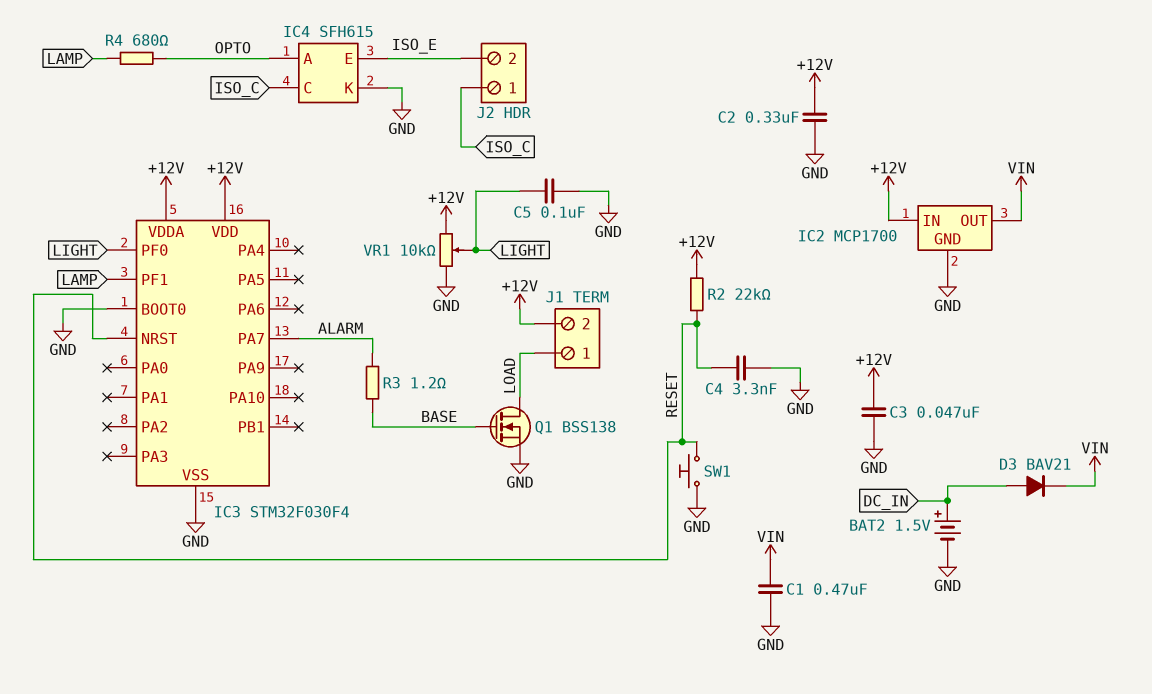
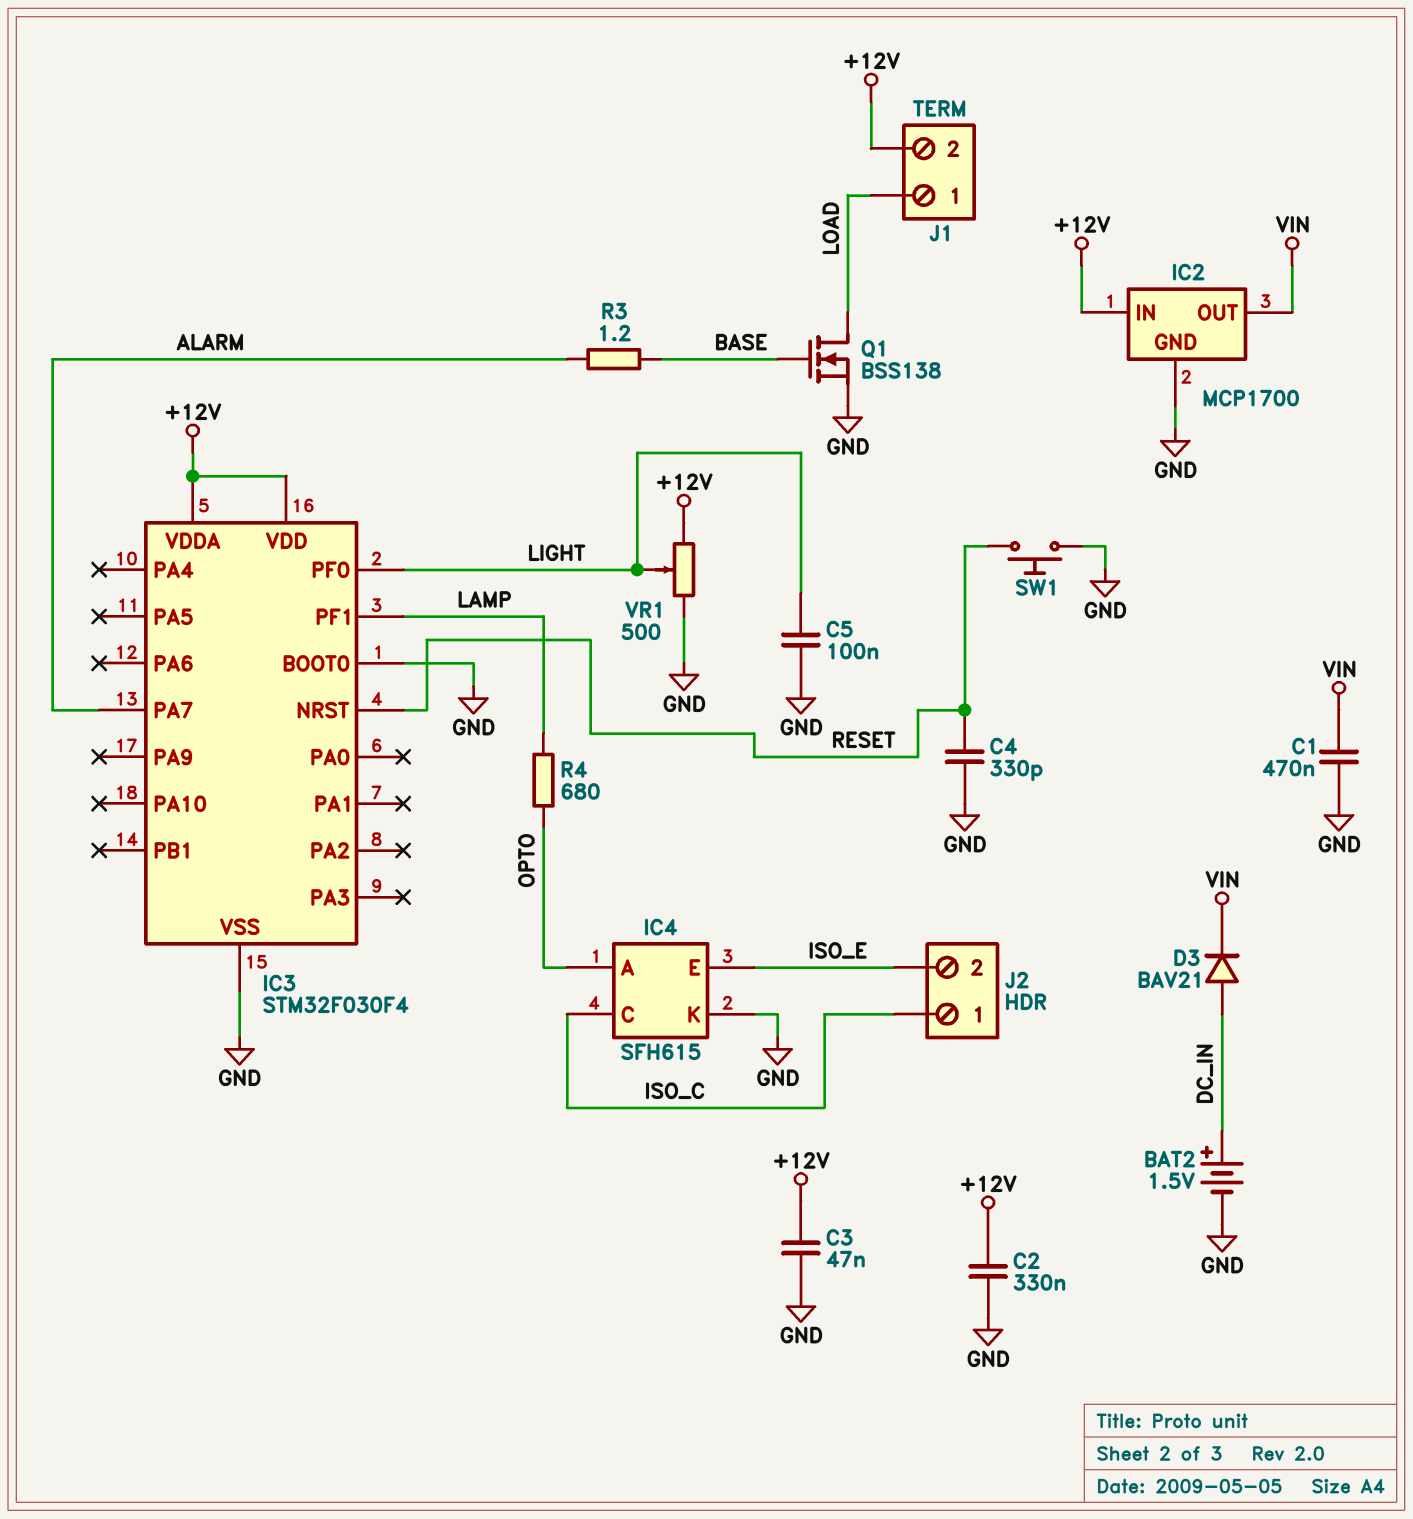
C4: 3.3nF (GND, RESET) -> 330pF (GND, RESET)
R2: 22k (+12V, RESET) -> none
VR1: 10k (+12V, GND, wiper LIGHT) -> 500 (+12V, GND, wiper LIGHT)

